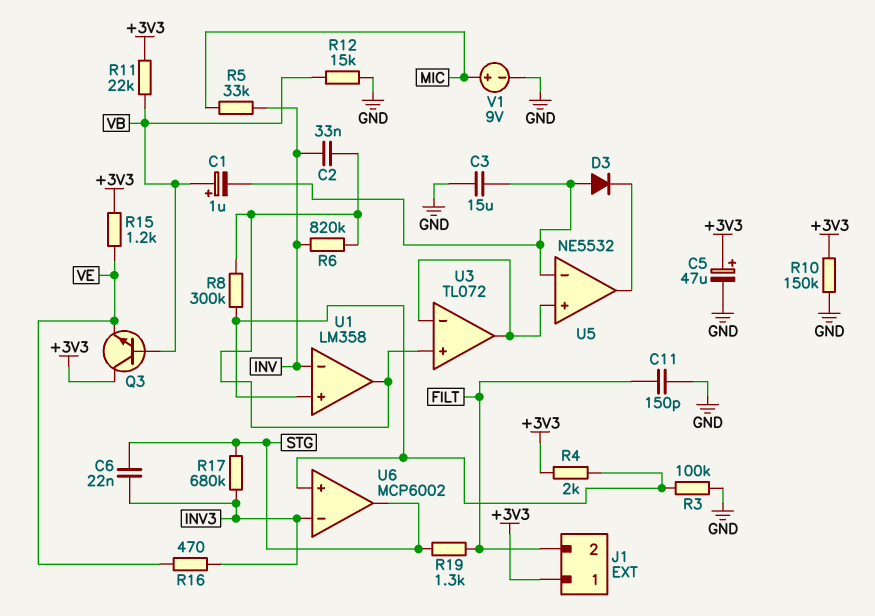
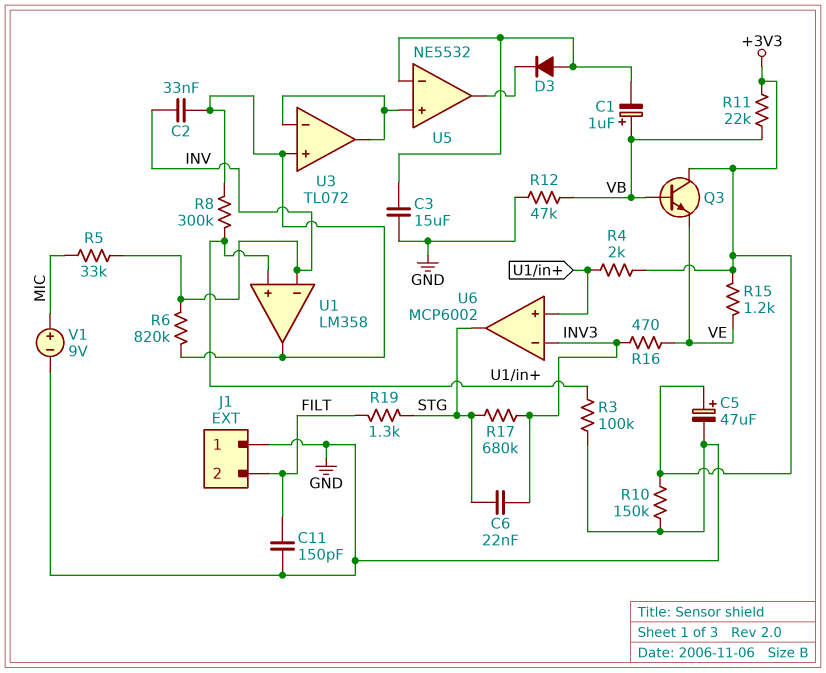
J1 pin 1: +3V3 -> GND
R12: 15k (GND, VB) -> 47k (GND, VB)

